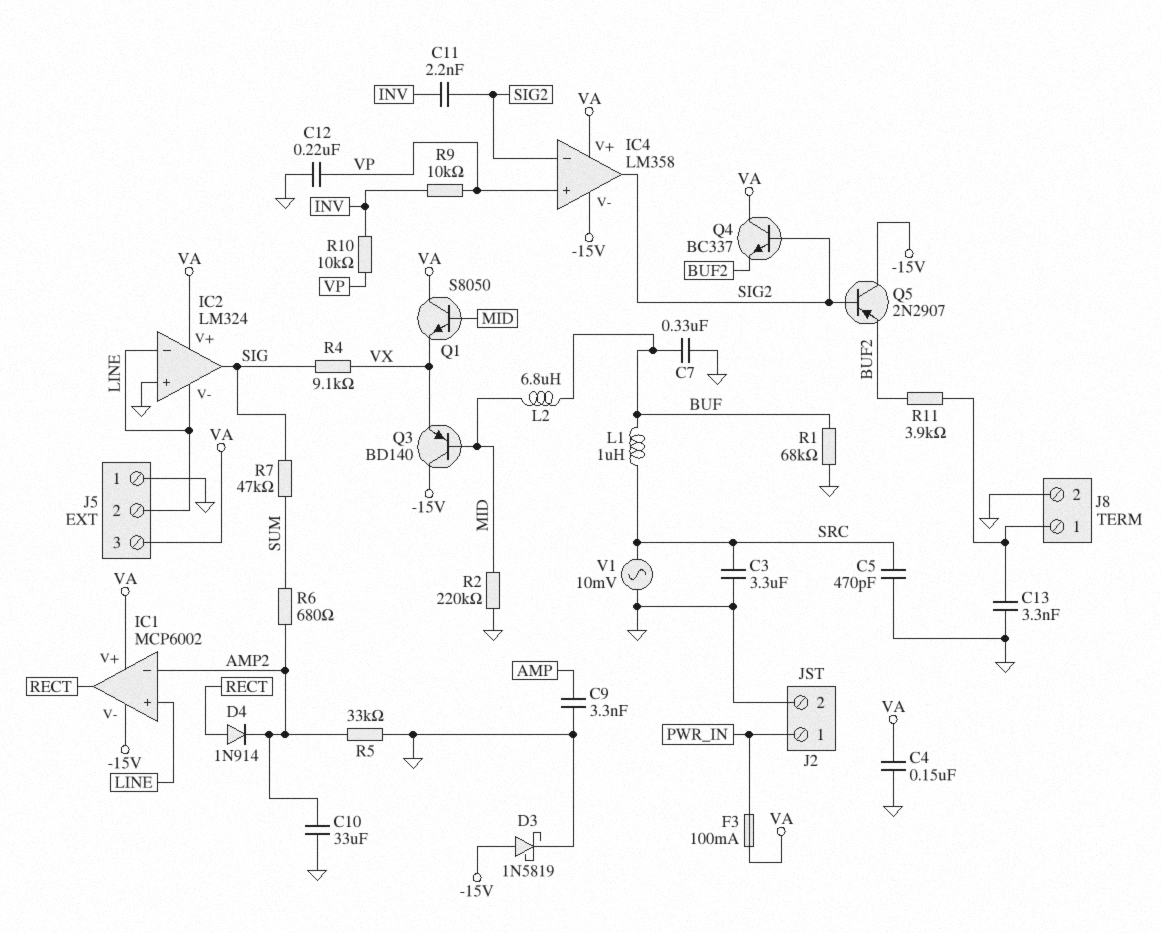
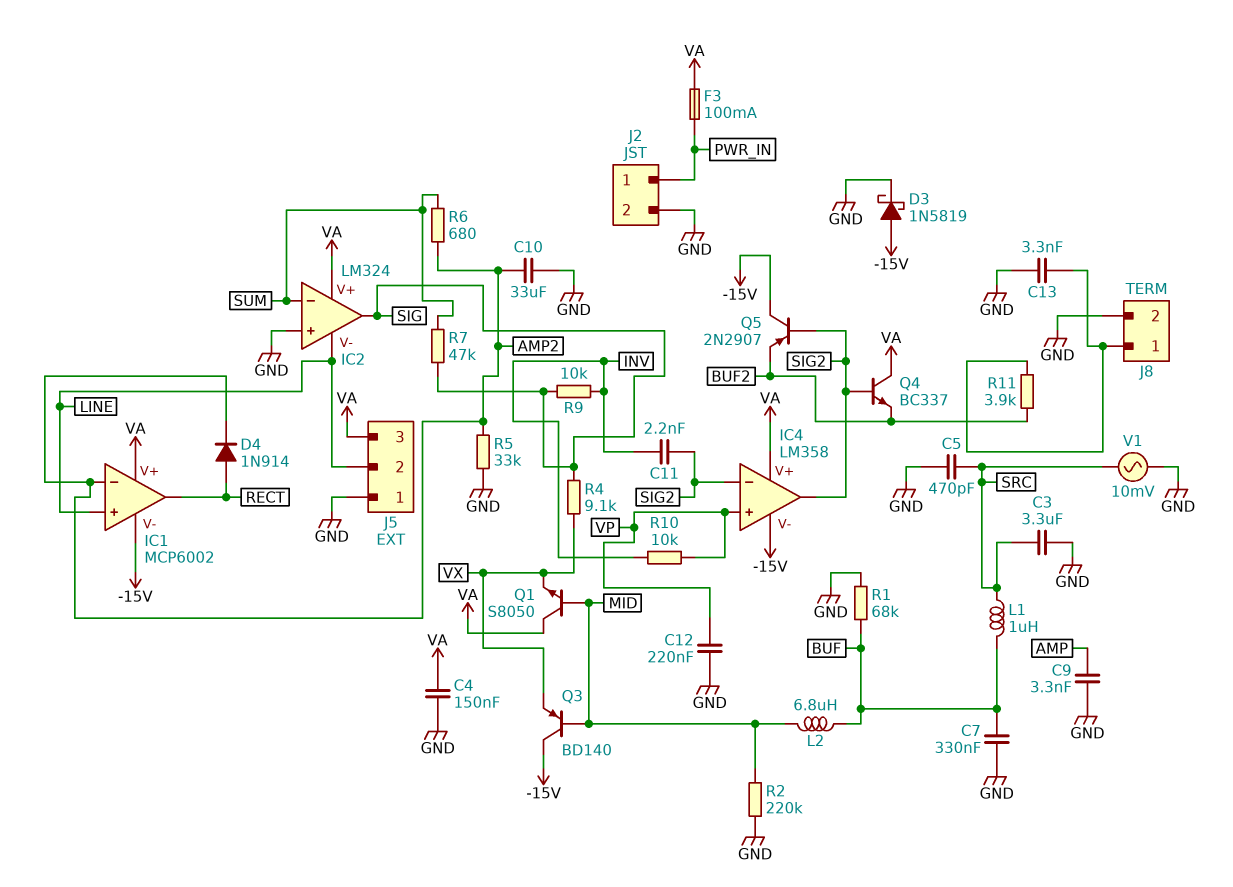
IC2 pin in-: LINE -> SUM
R9: 10k (INV, VP) -> 10k (INV, SIG)

